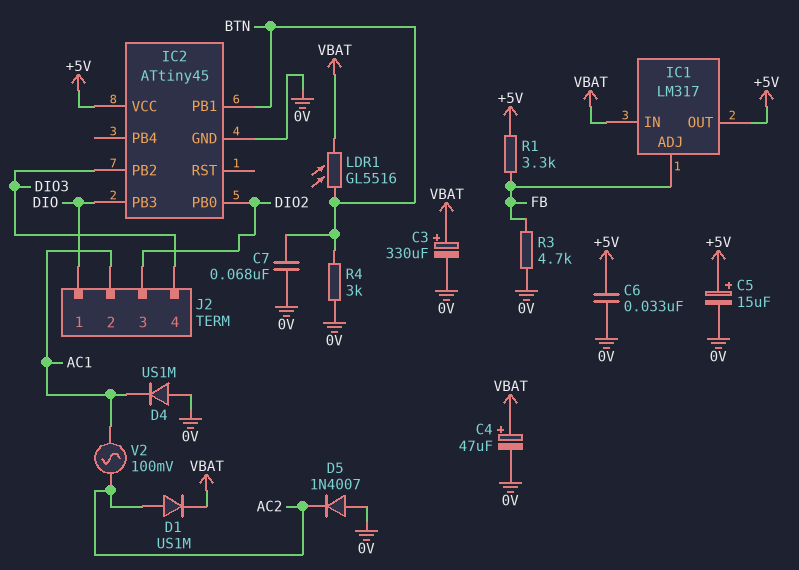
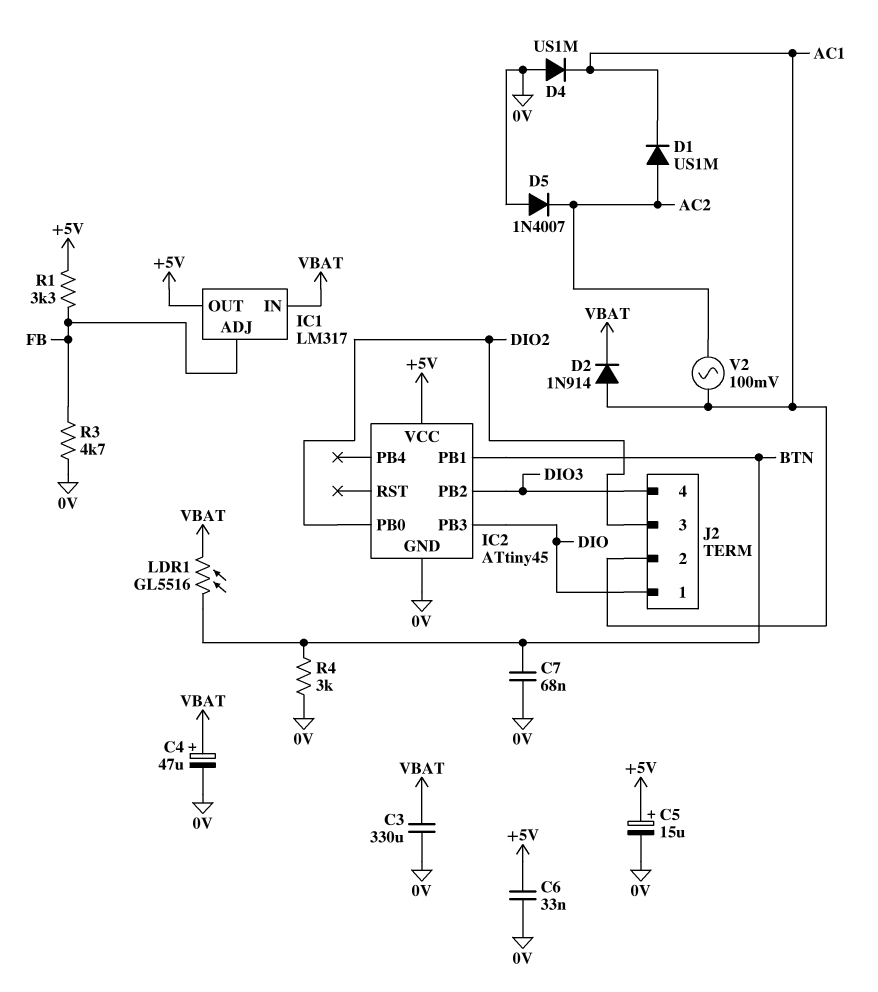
C3: 330uF (plus VBAT, minus 0V) -> 330uF (0V, VBAT)
D1: diode US1M (A AC2, K VBAT) -> diode US1M (A AC2, K AC1)
D2: none -> diode 1N914 (A AC1, K VBAT)

